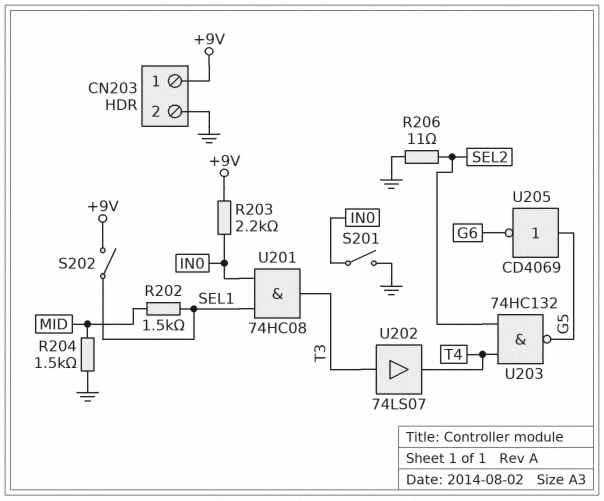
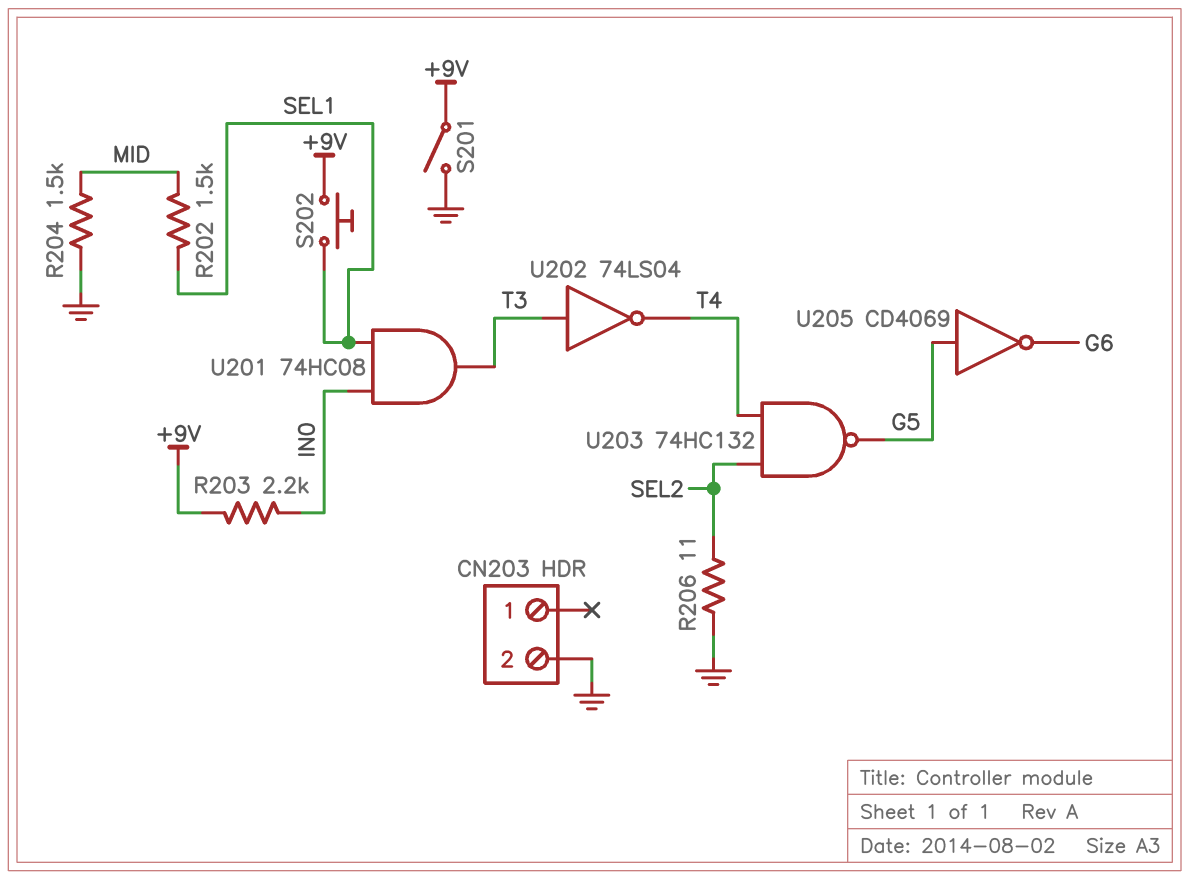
CN203 pin 1: +9V -> none
S201: switch (GND, IN0) -> switch (+9V, GND)
S202: switch (+9V, SEL1) -> button (+9V, SEL1)
U202: buffer 74LS07 (in T3, out T4) -> NOT 74LS04 (in T3, out T4)

